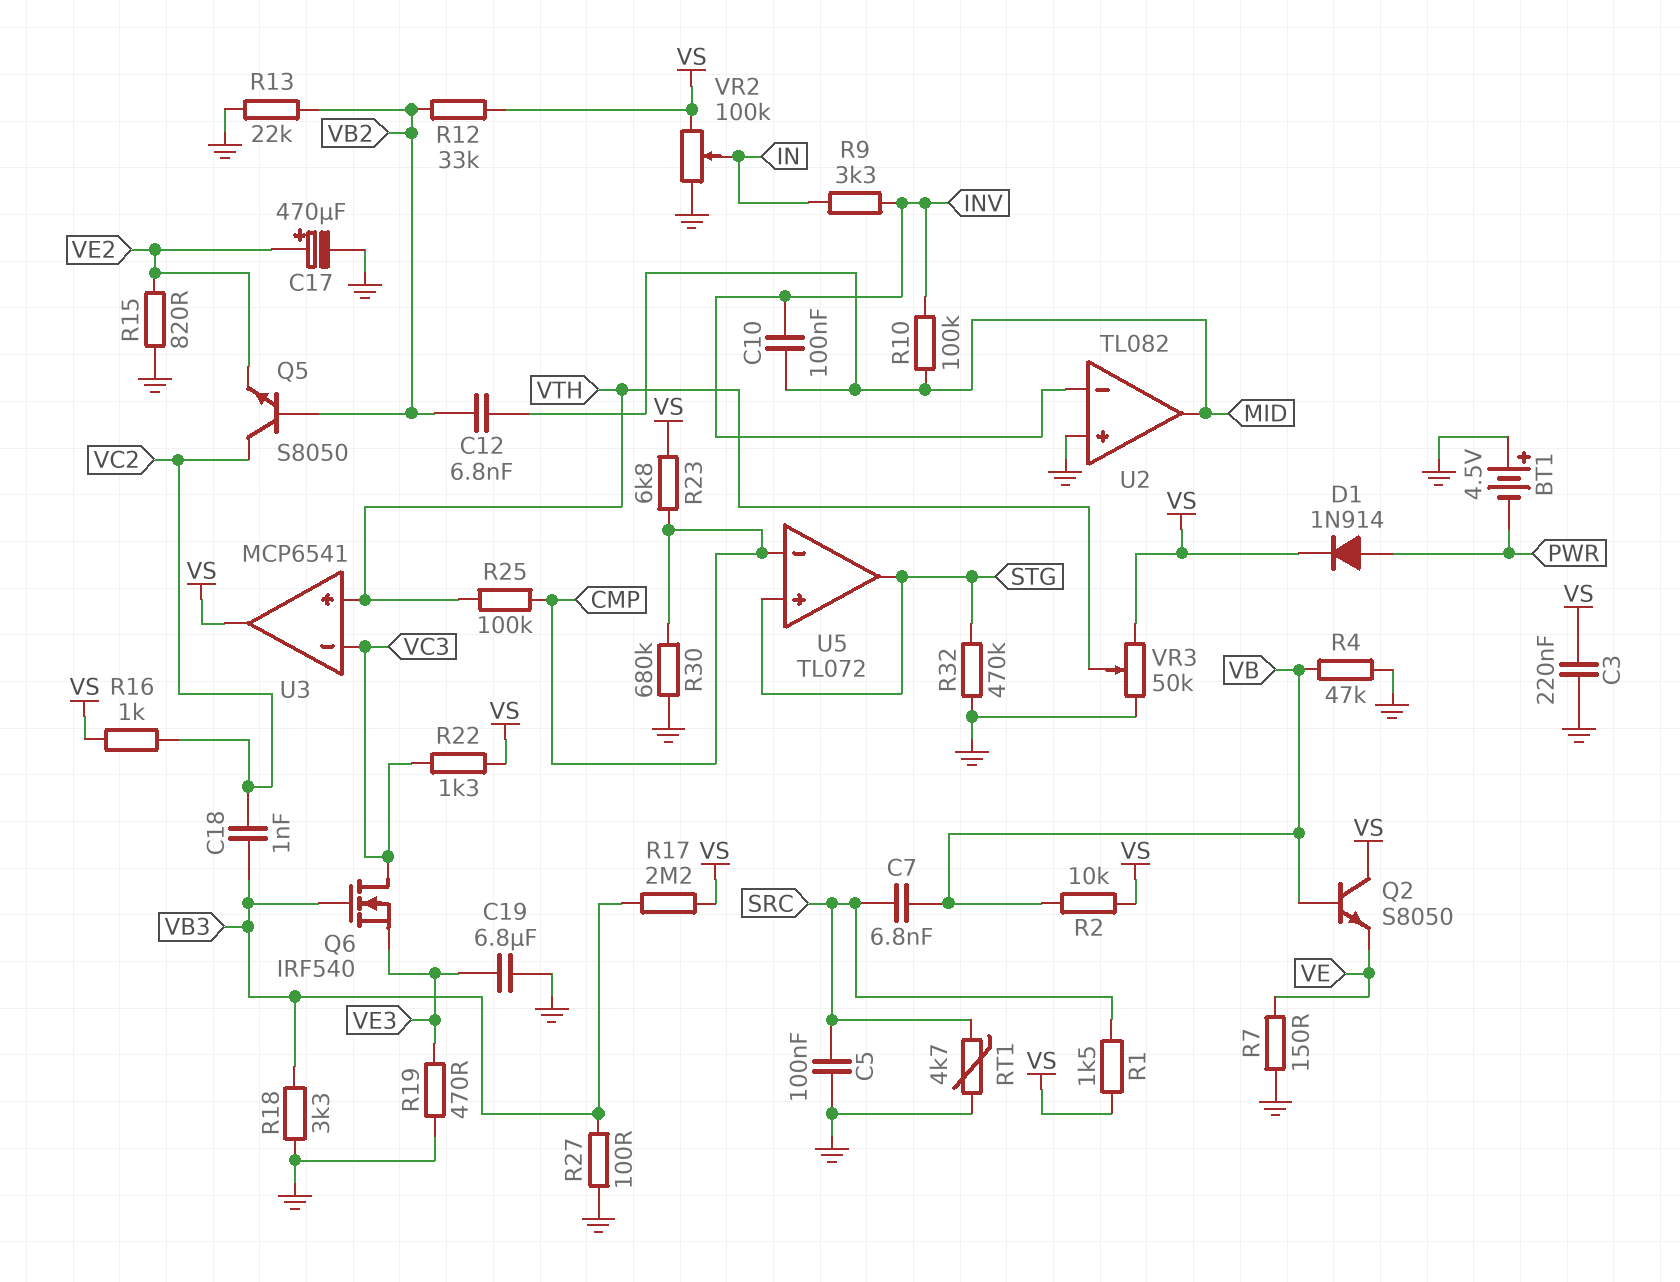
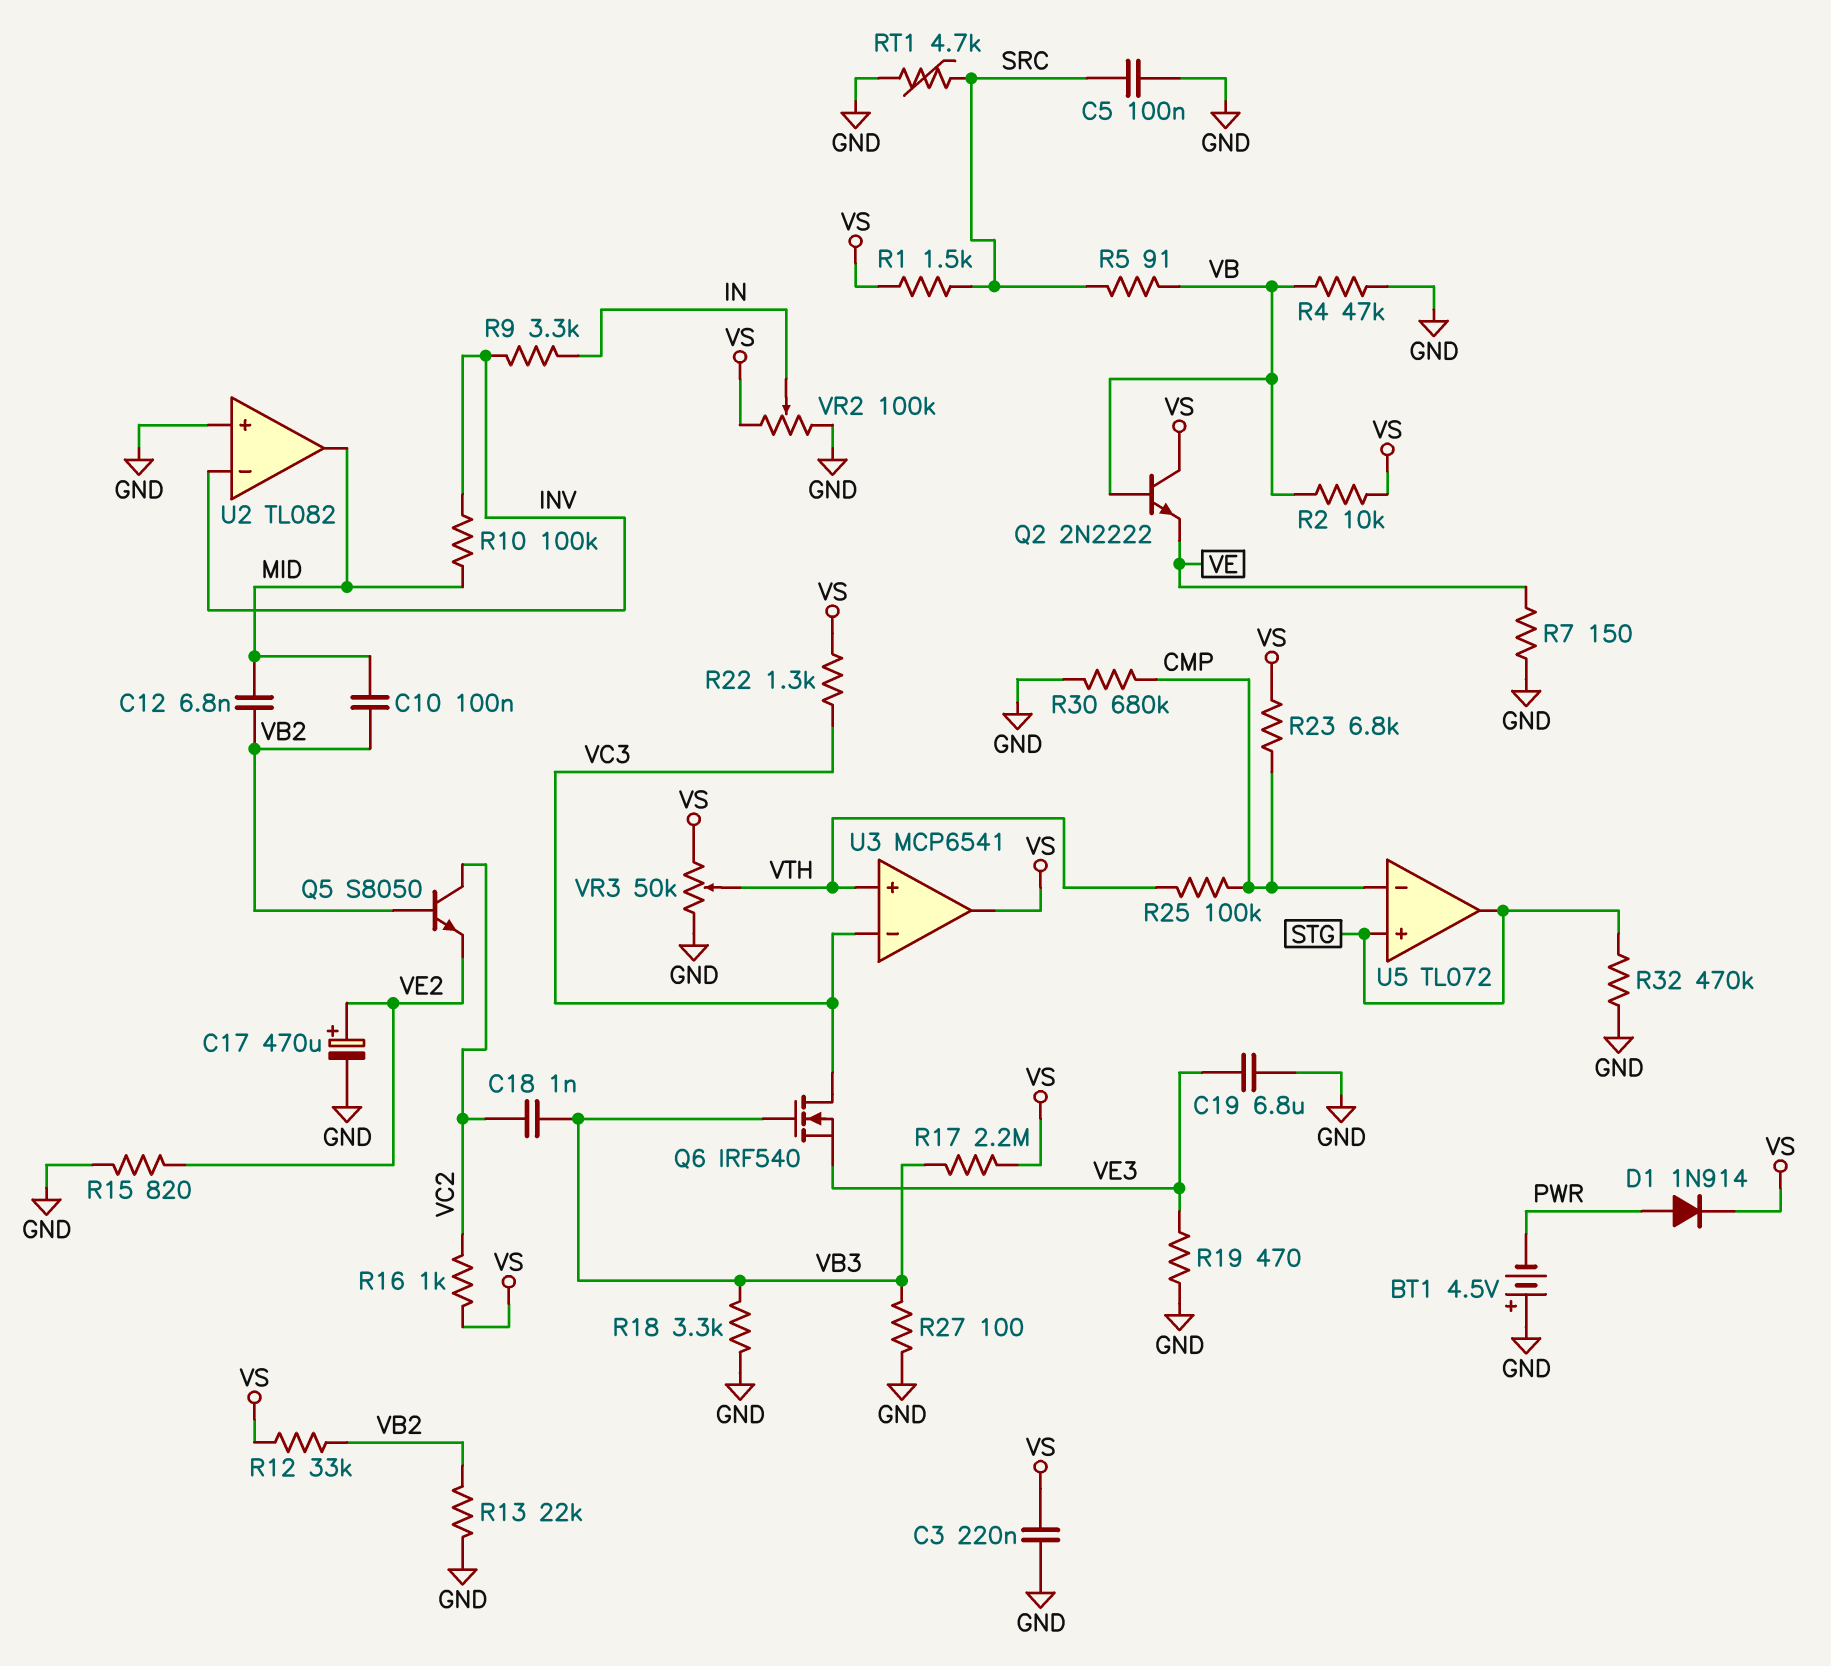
C7: 6.8nF (SRC, VB) -> none
C10: 100nF (INV, MID) -> 100nF (MID, VB2)
Q2: NPN S8050 (B VB, C VS, E VE) -> NPN 2N2222 (B VB, C VS, E VE)
R5: none -> 91 (SRC, VB)

